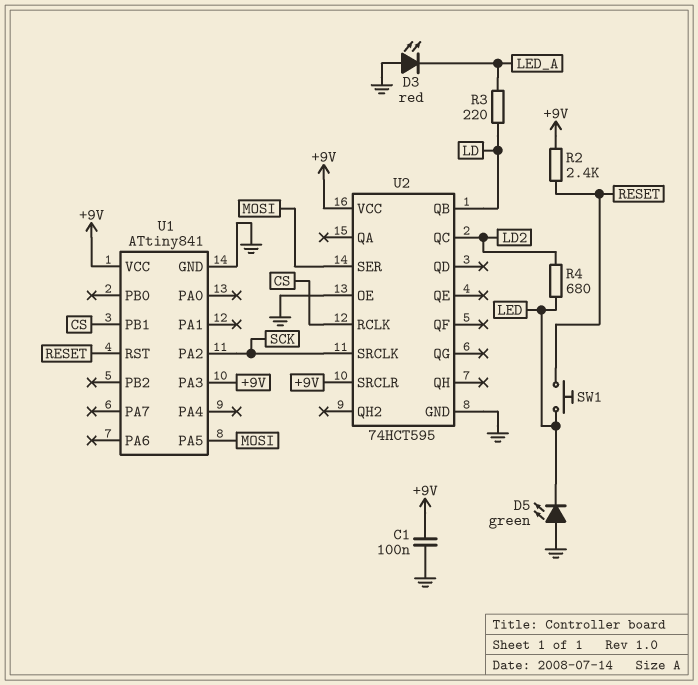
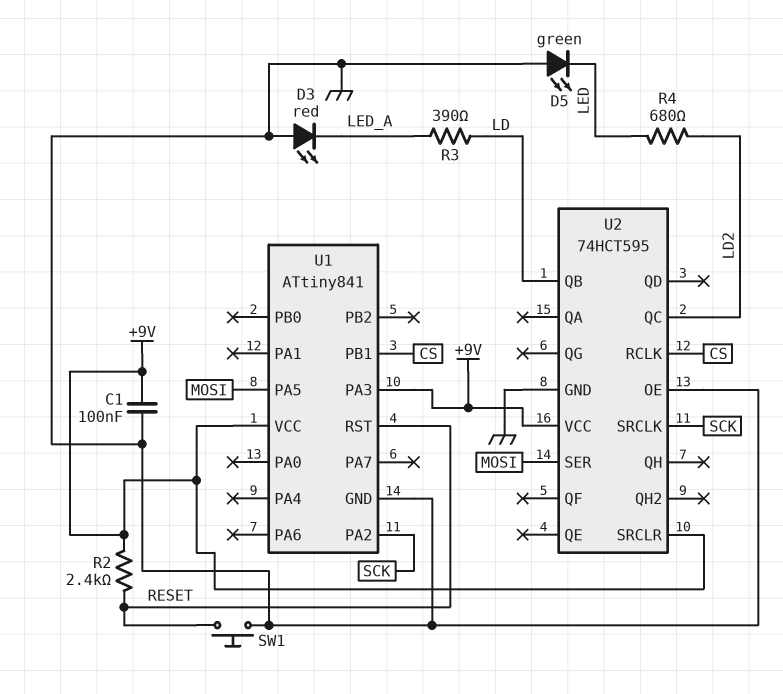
R3: 220 (LD, LED_A) -> 390 (LD, LED_A)
SW1: button (LED, RESET) -> button (GND, RESET)

